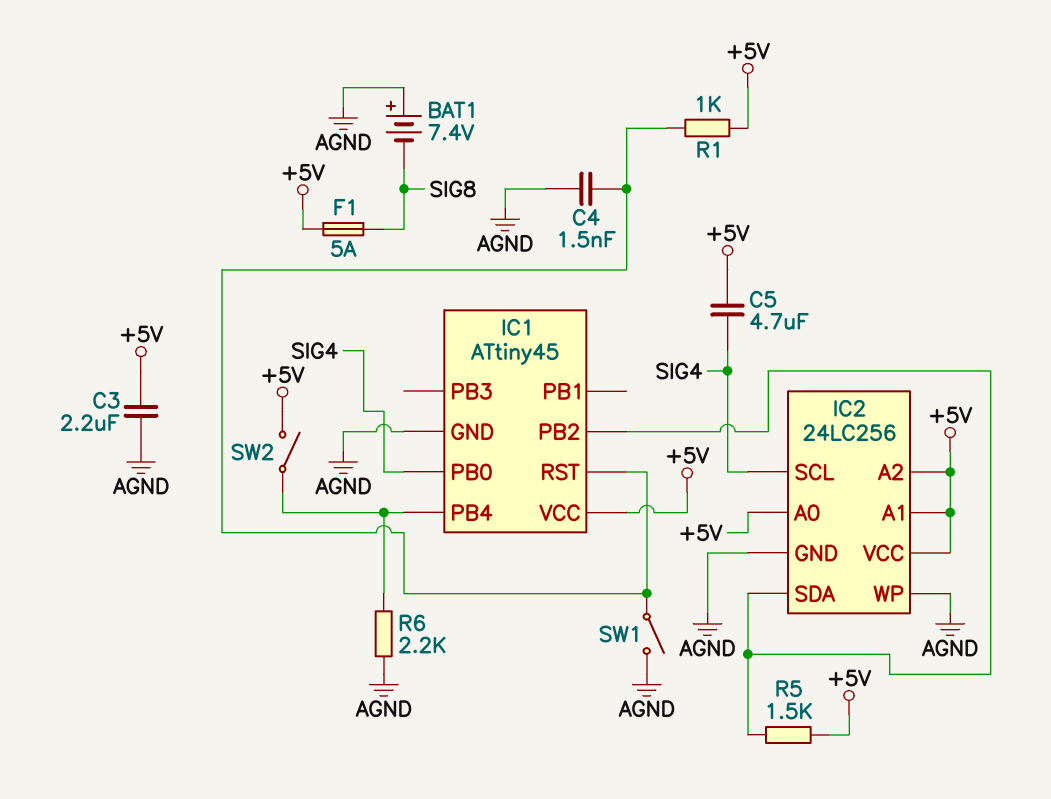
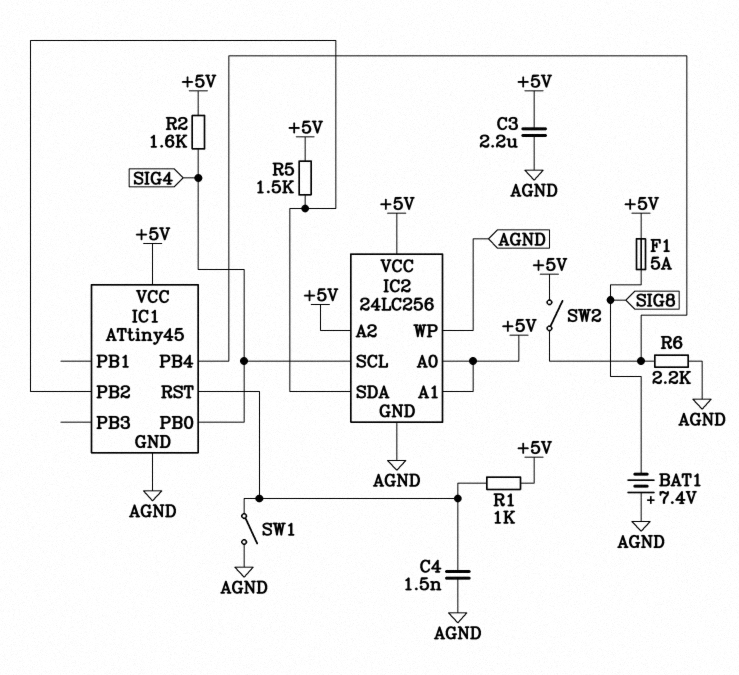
C5: 4.7uF (+5V, SIG4) -> none
R2: none -> 1.6k (+5V, SIG4)

